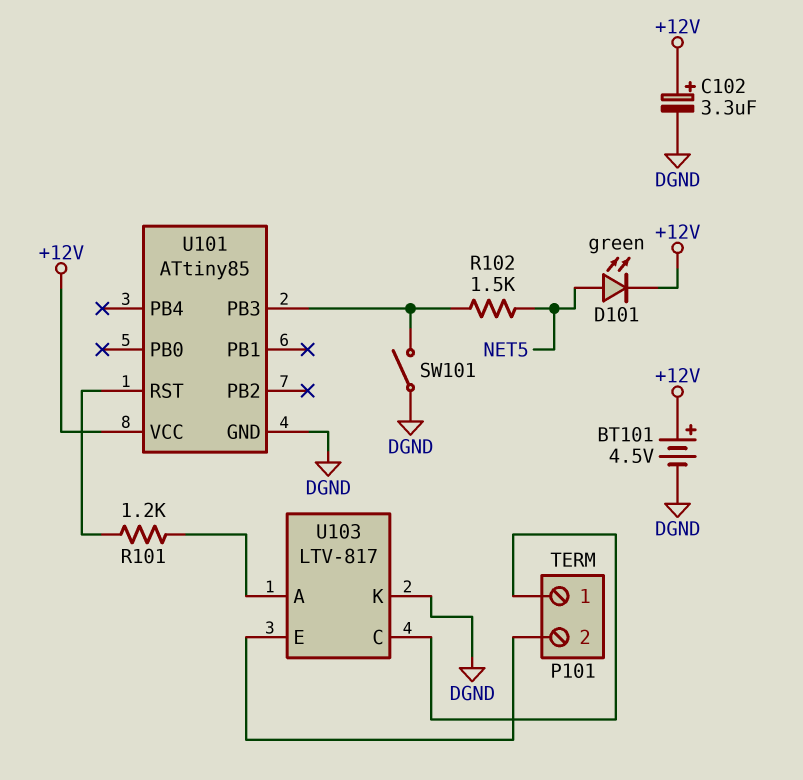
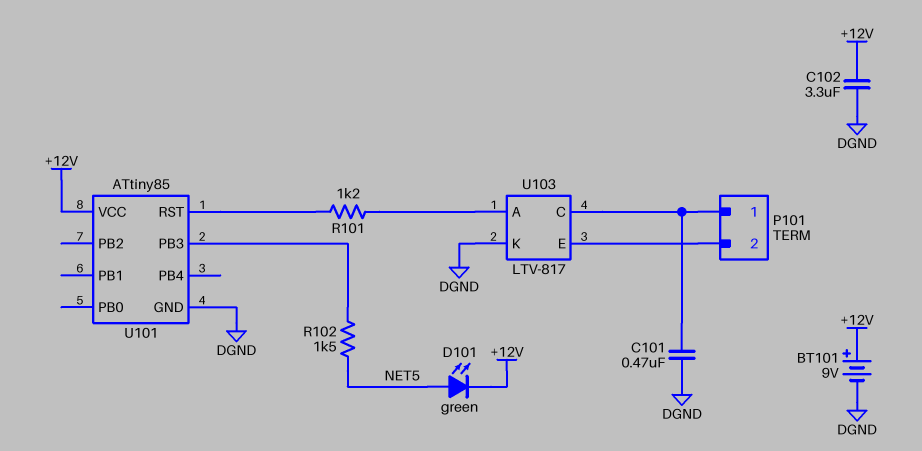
BT101: 4.5V (plus +12V, minus DGND) -> 9V (plus +12V, minus DGND)
C101: none -> 470nF (DGND, P101/1)
C102: 3.3uF (plus +12V, minus DGND) -> 3.3uF (+12V, DGND)
SW101: switch (DGND, U101/PB3) -> none

